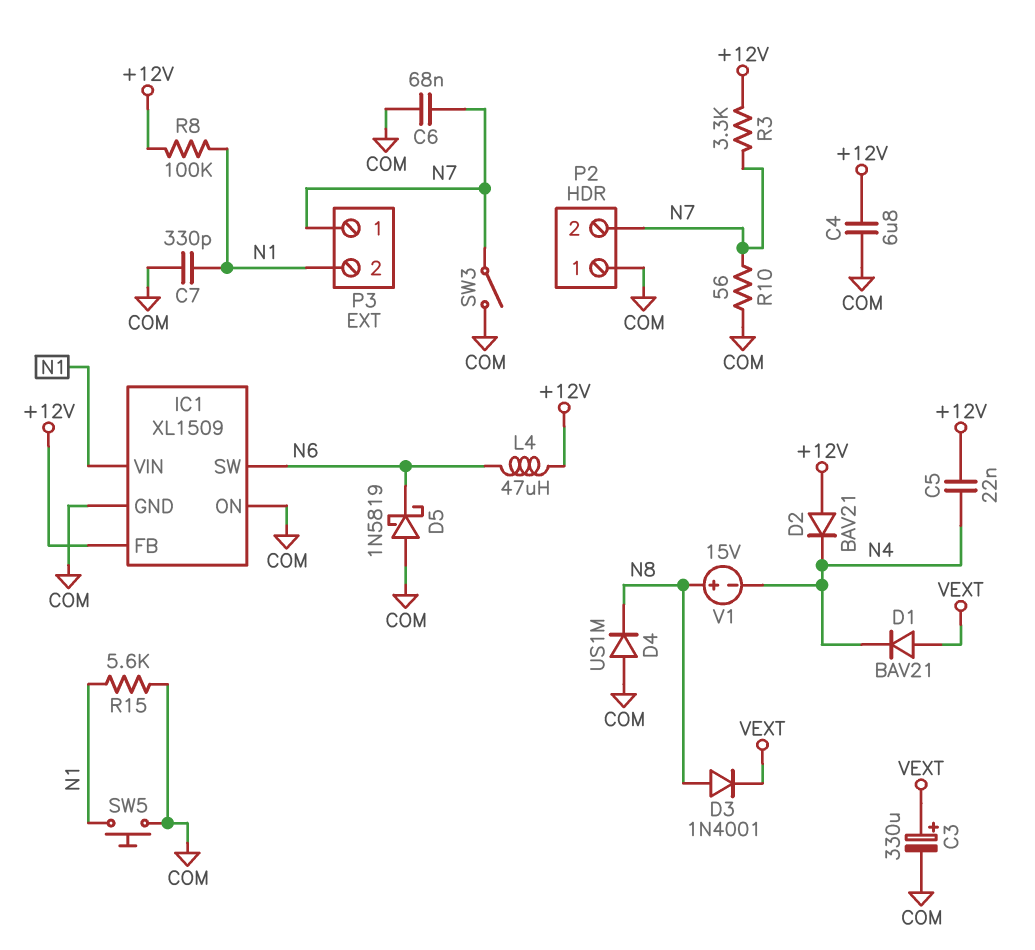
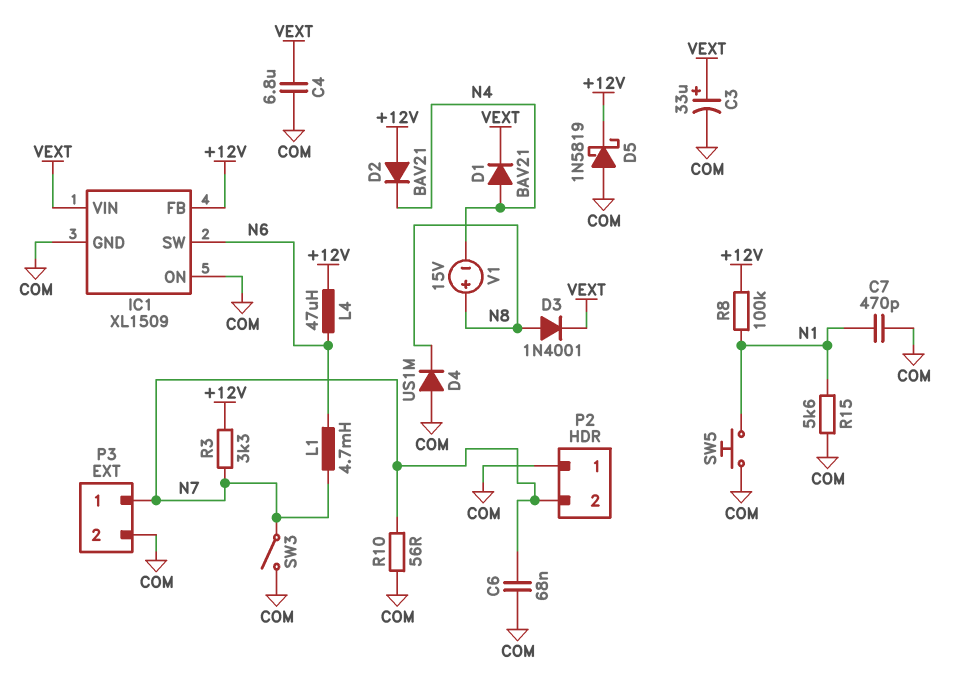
C3: 330uF (plus VEXT, minus COM) -> 33uF (plus VEXT, minus COM)
C4: 6.8uF (+12V, COM) -> 6.8uF (COM, VEXT)
C5: 22nF (+12V, N4) -> none
C7: 330pF (COM, N1) -> 470pF (COM, N1)
D1: diode BAV21 (A VEXT, K N4) -> diode BAV21 (A N4, K VEXT)
D5: schottky 1N5819 (A COM, K N6) -> schottky 1N5819 (A COM, K +12V)
IC1 pin VIN: N1 -> VEXT
L1: none -> 4.7mH (N6, N7)
P3 pin 2: N1 -> COM

